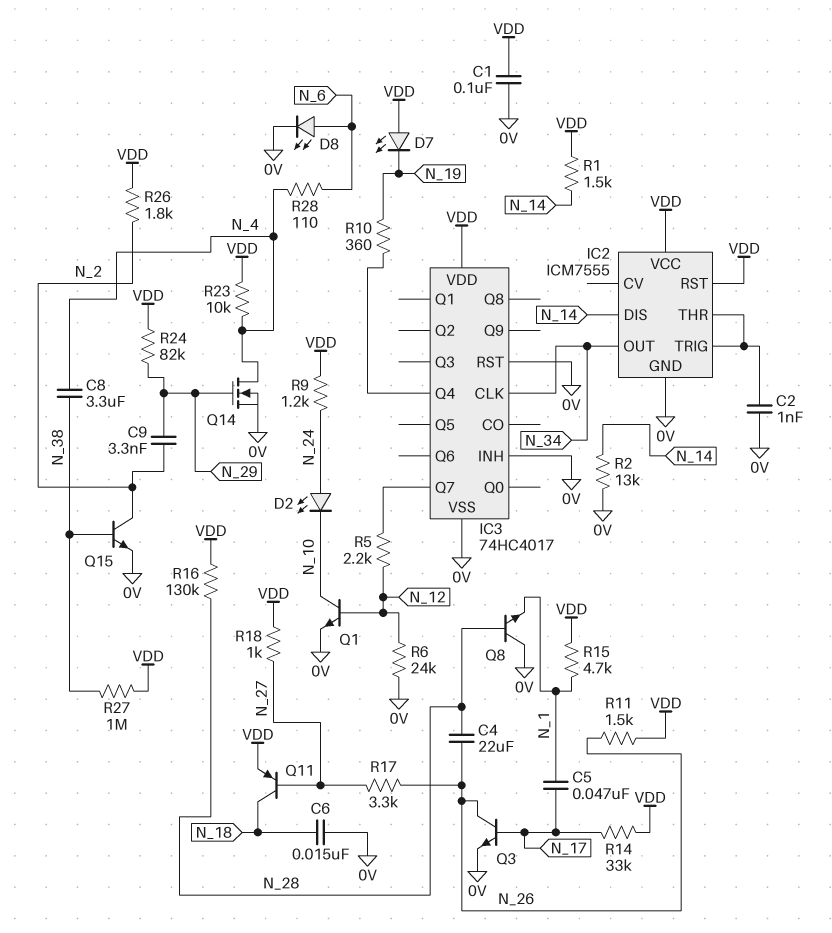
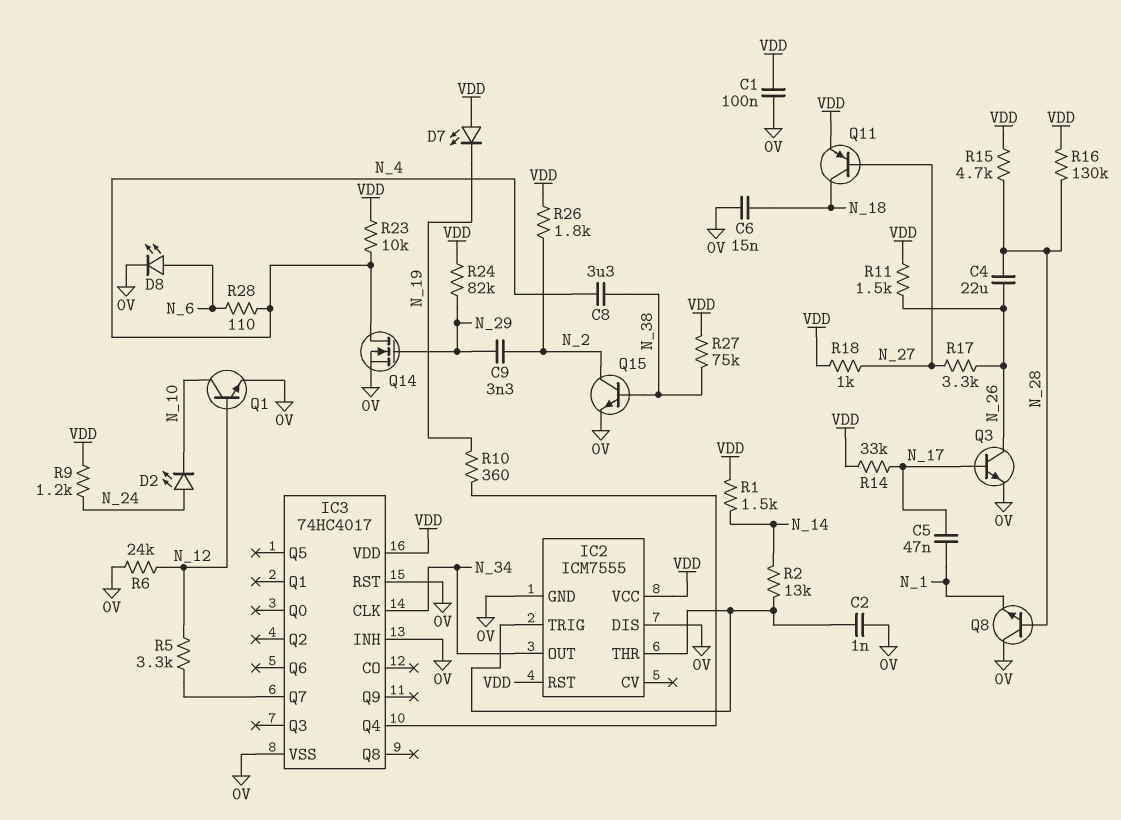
IC2 pin DIS: N_14 -> 0V
R2: 13k (0V, N_14) -> 13k (IC2/THR, N_14)
R5: 2.2k (IC3/Q7, N_12) -> 3.3k (IC3/Q7, N_12)
R15: 4.7k (N_1, VDD) -> 4.7k (N_28, VDD)
R27: 1M (N_38, VDD) -> 75k (N_38, VDD)

